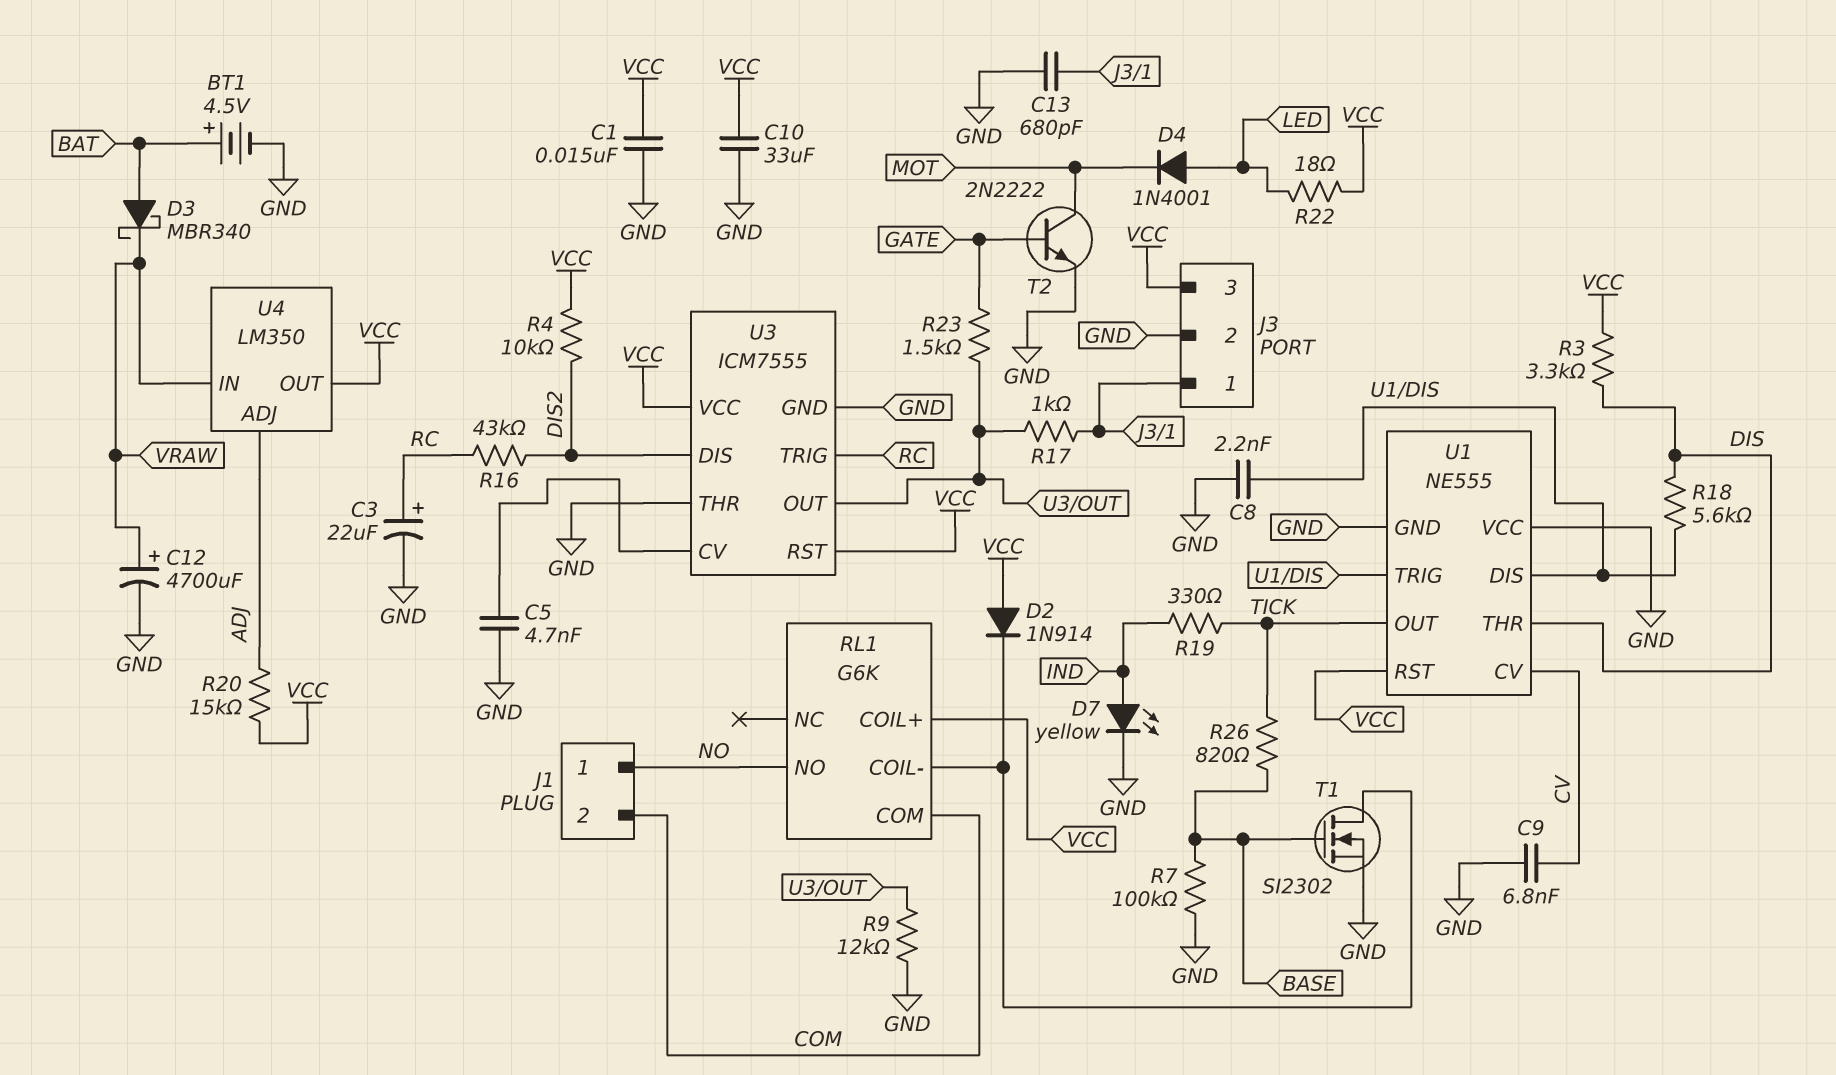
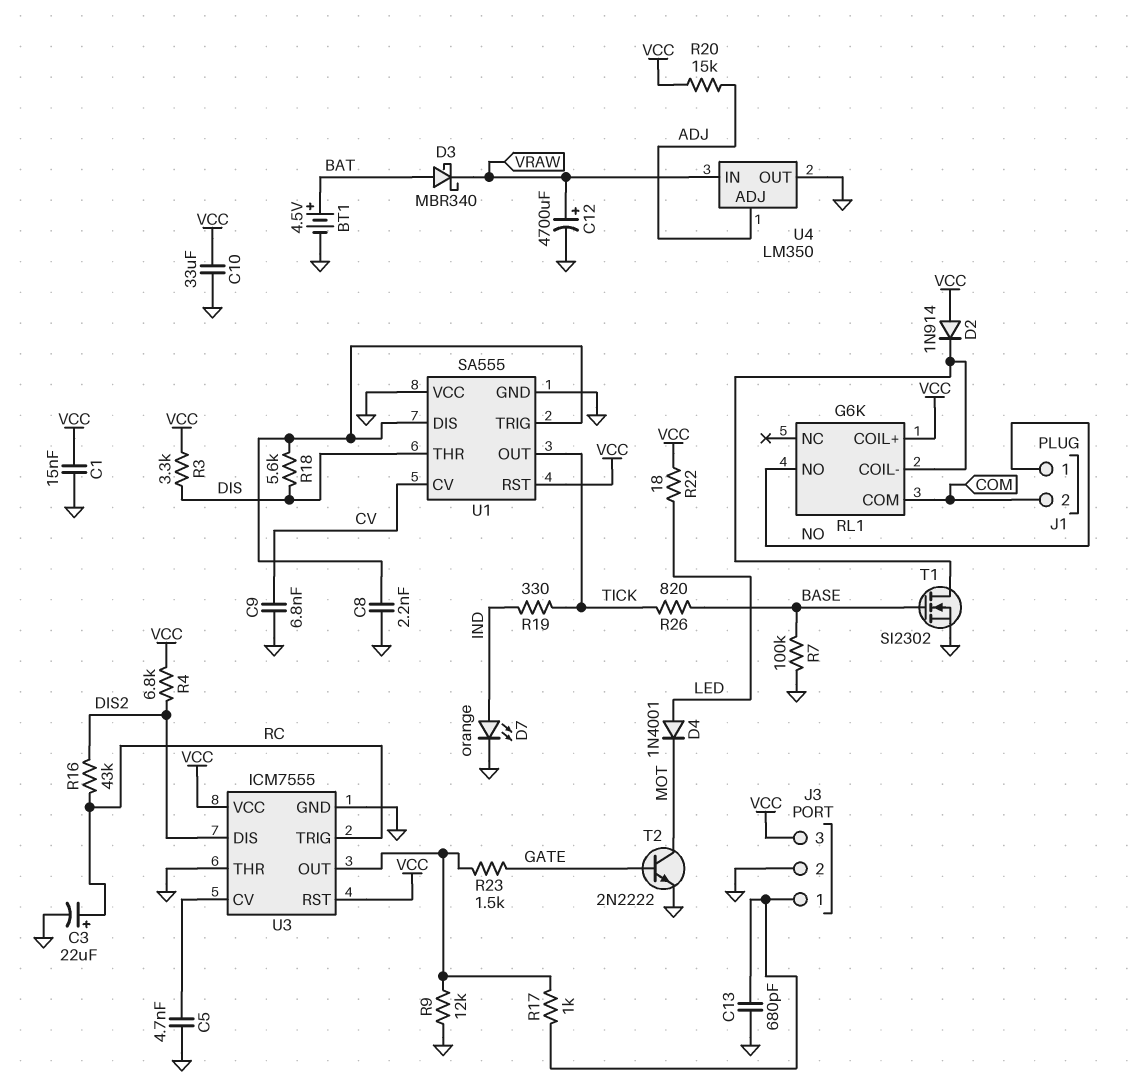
D7: LED yellow (A IND, K GND) -> LED orange (A IND, K GND)
R4: 10k (DIS2, VCC) -> 6.8k (DIS2, VCC)
U1: NE555 -> SA555
U4 pin OUT: VCC -> GND

